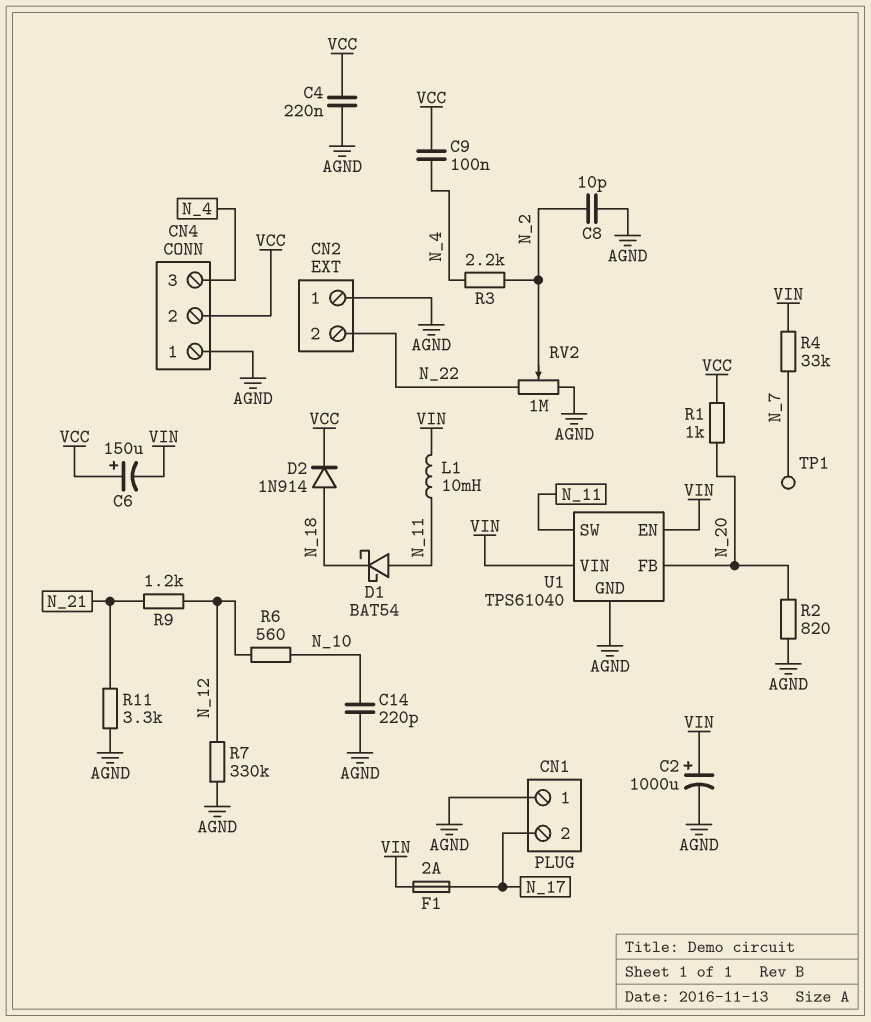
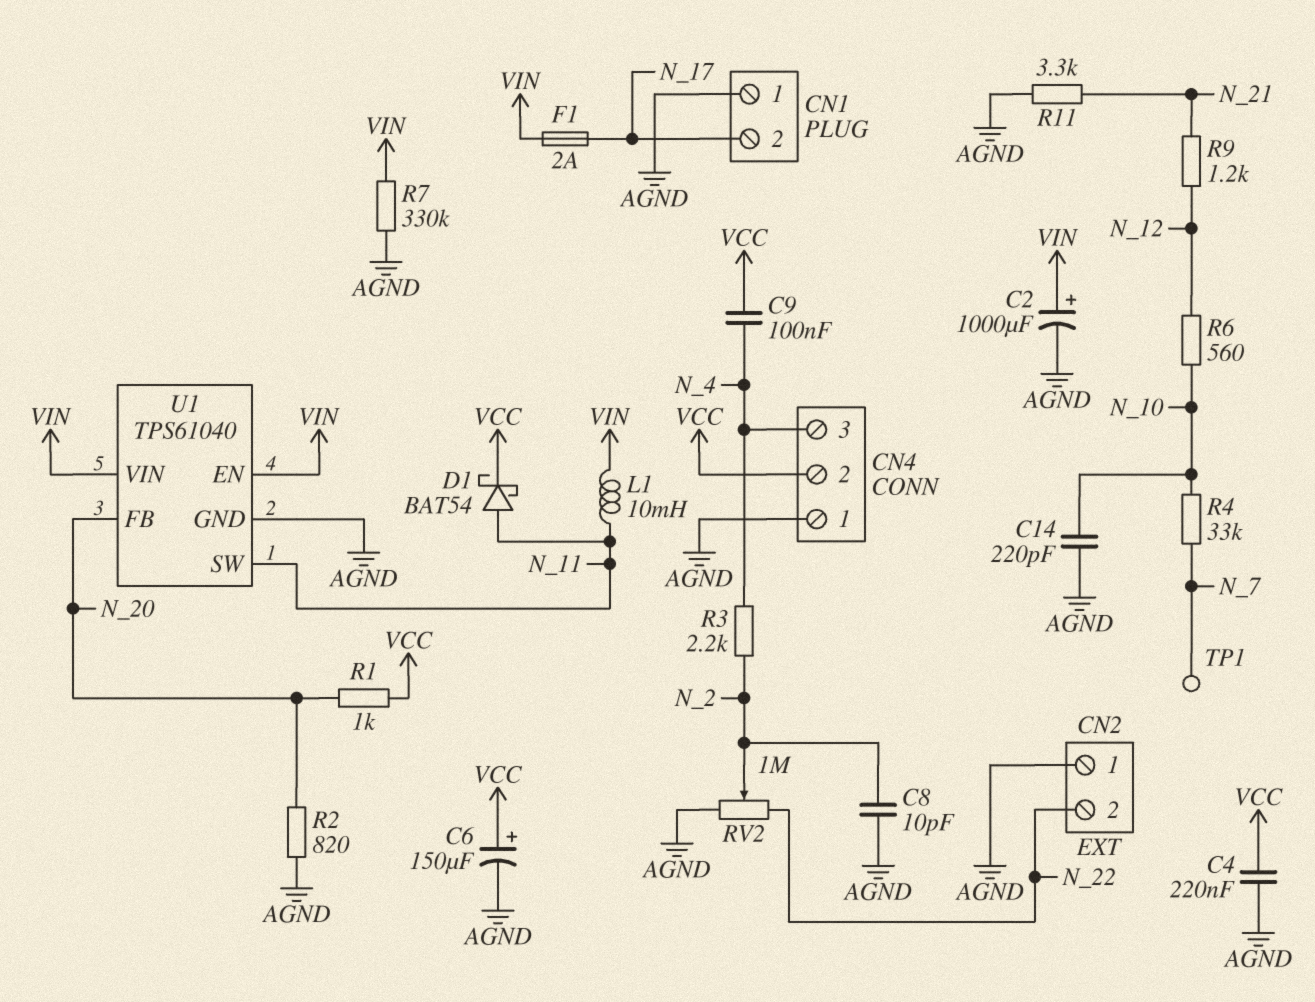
C6: 150uF (plus VCC, minus VIN) -> 150uF (plus VCC, minus AGND)
D1: schottky BAT54 (A N_11, K N_18) -> schottky BAT54 (A N_11, K VCC)
D2: diode 1N914 (A N_18, K VCC) -> none
R4: 33k (N_7, VIN) -> 33k (N_7, N_10)
R7: 330k (AGND, N_12) -> 330k (AGND, VIN)

